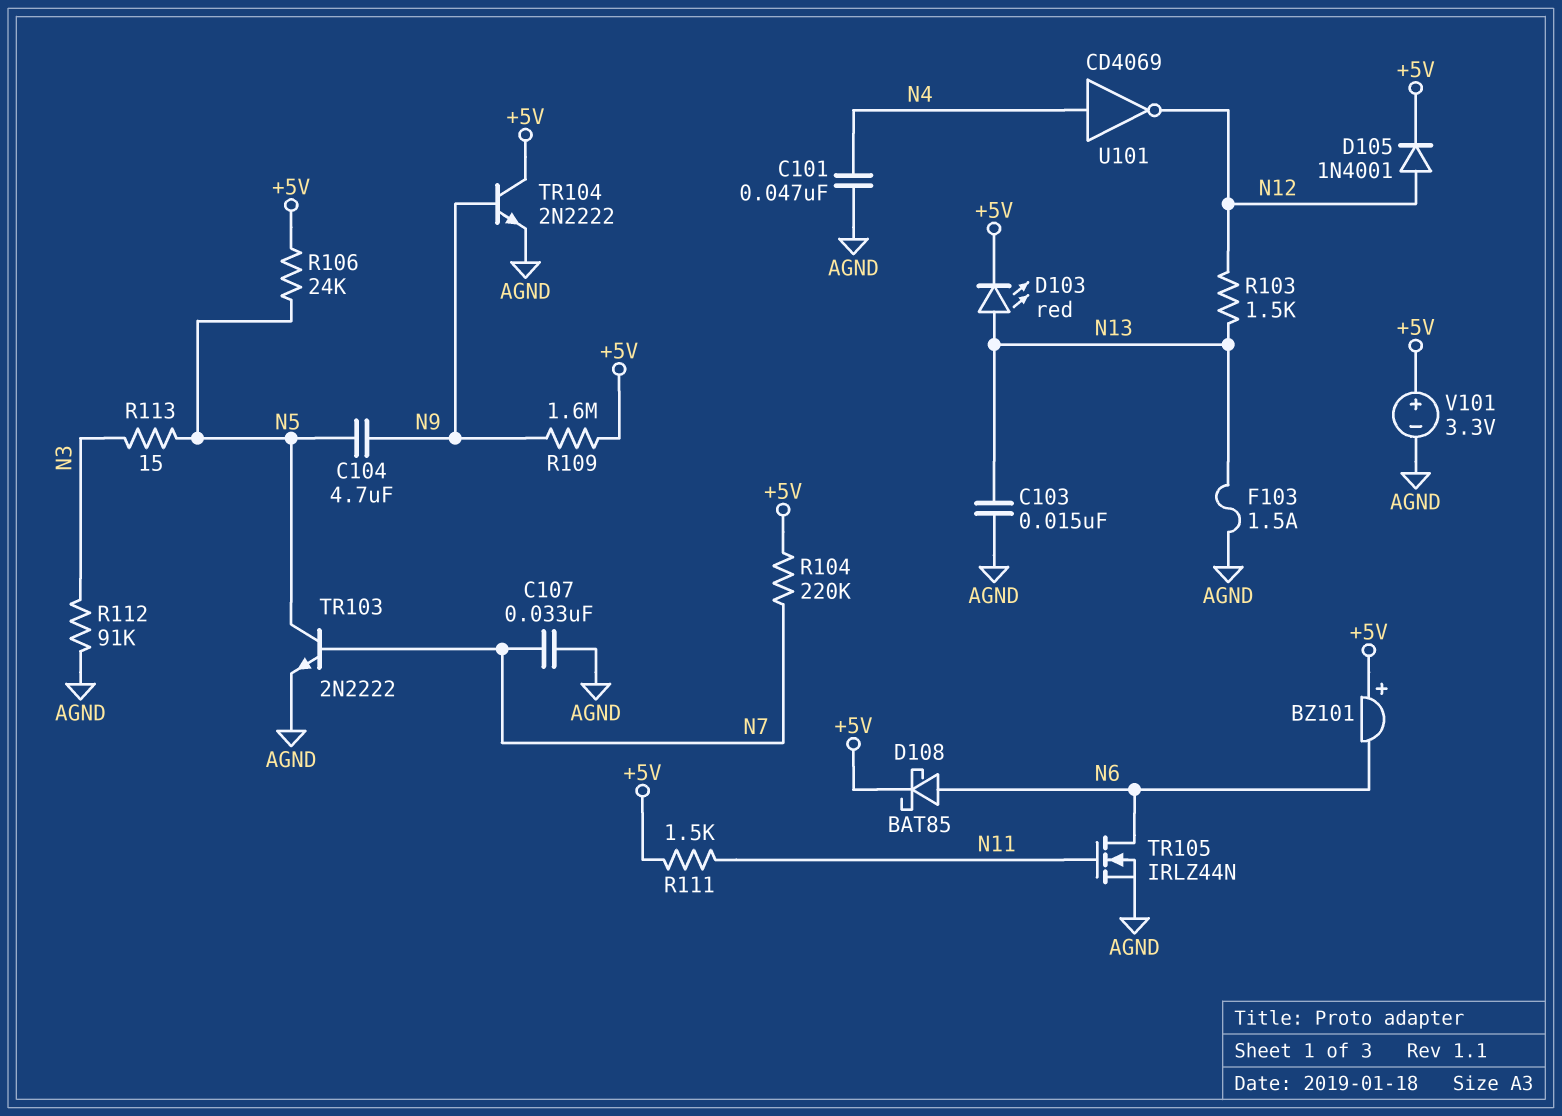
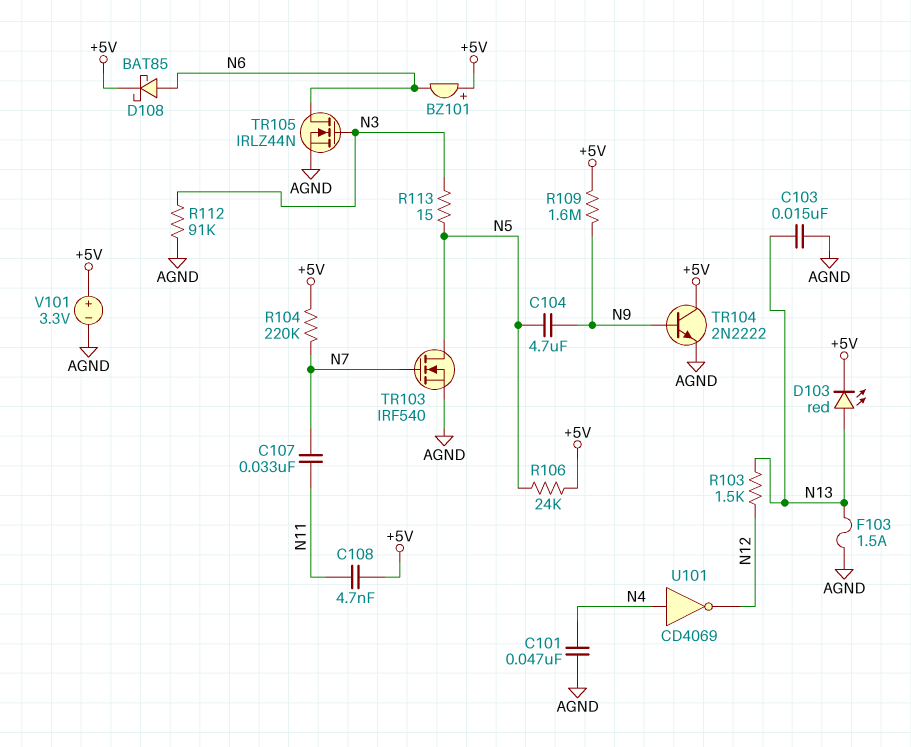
C107: 33nF (AGND, N7) -> 33nF (N7, N11)
C108: none -> 4.7nF (+5V, N11)
D105: diode 1N4001 (A N12, K +5V) -> none
R111: 1.5k (+5V, N11) -> none
TR103: NPN 2N2222 (B N7, C N5, E AGND) -> NMOS IRF540 (G N7, D N5, S AGND)
TR105: NMOS IRLZ44N (G N11, D N6, S AGND) -> NMOS IRLZ44N (G N3, D N6, S AGND)

